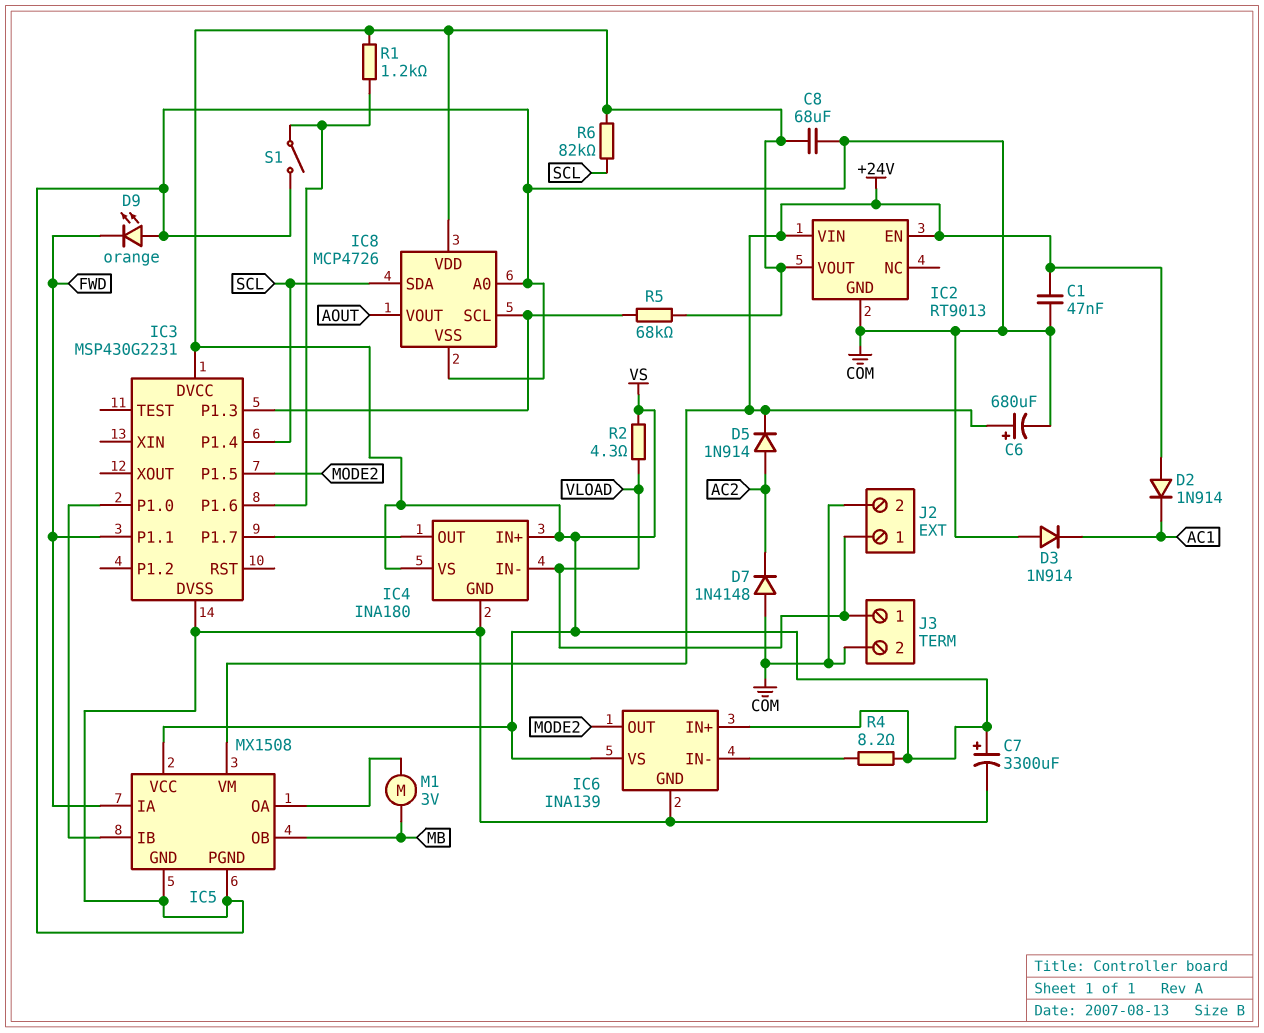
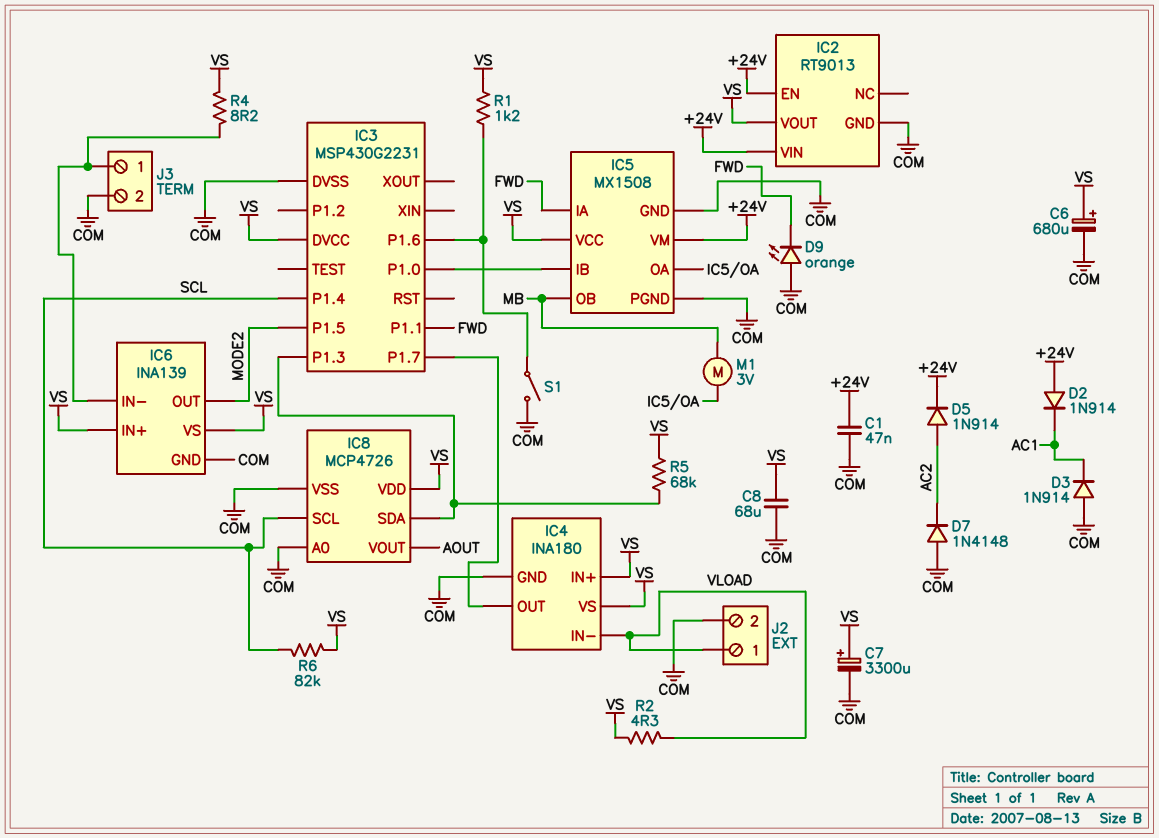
C6: 680uF (plus +24V, minus COM) -> 680uF (plus VS, minus COM)
IC8 pin SCL: IC3/P1.3 -> SCL
IC8 pin SDA: SCL -> IC3/P1.3
J3 pin 1: VLOAD -> IC6/IN-

